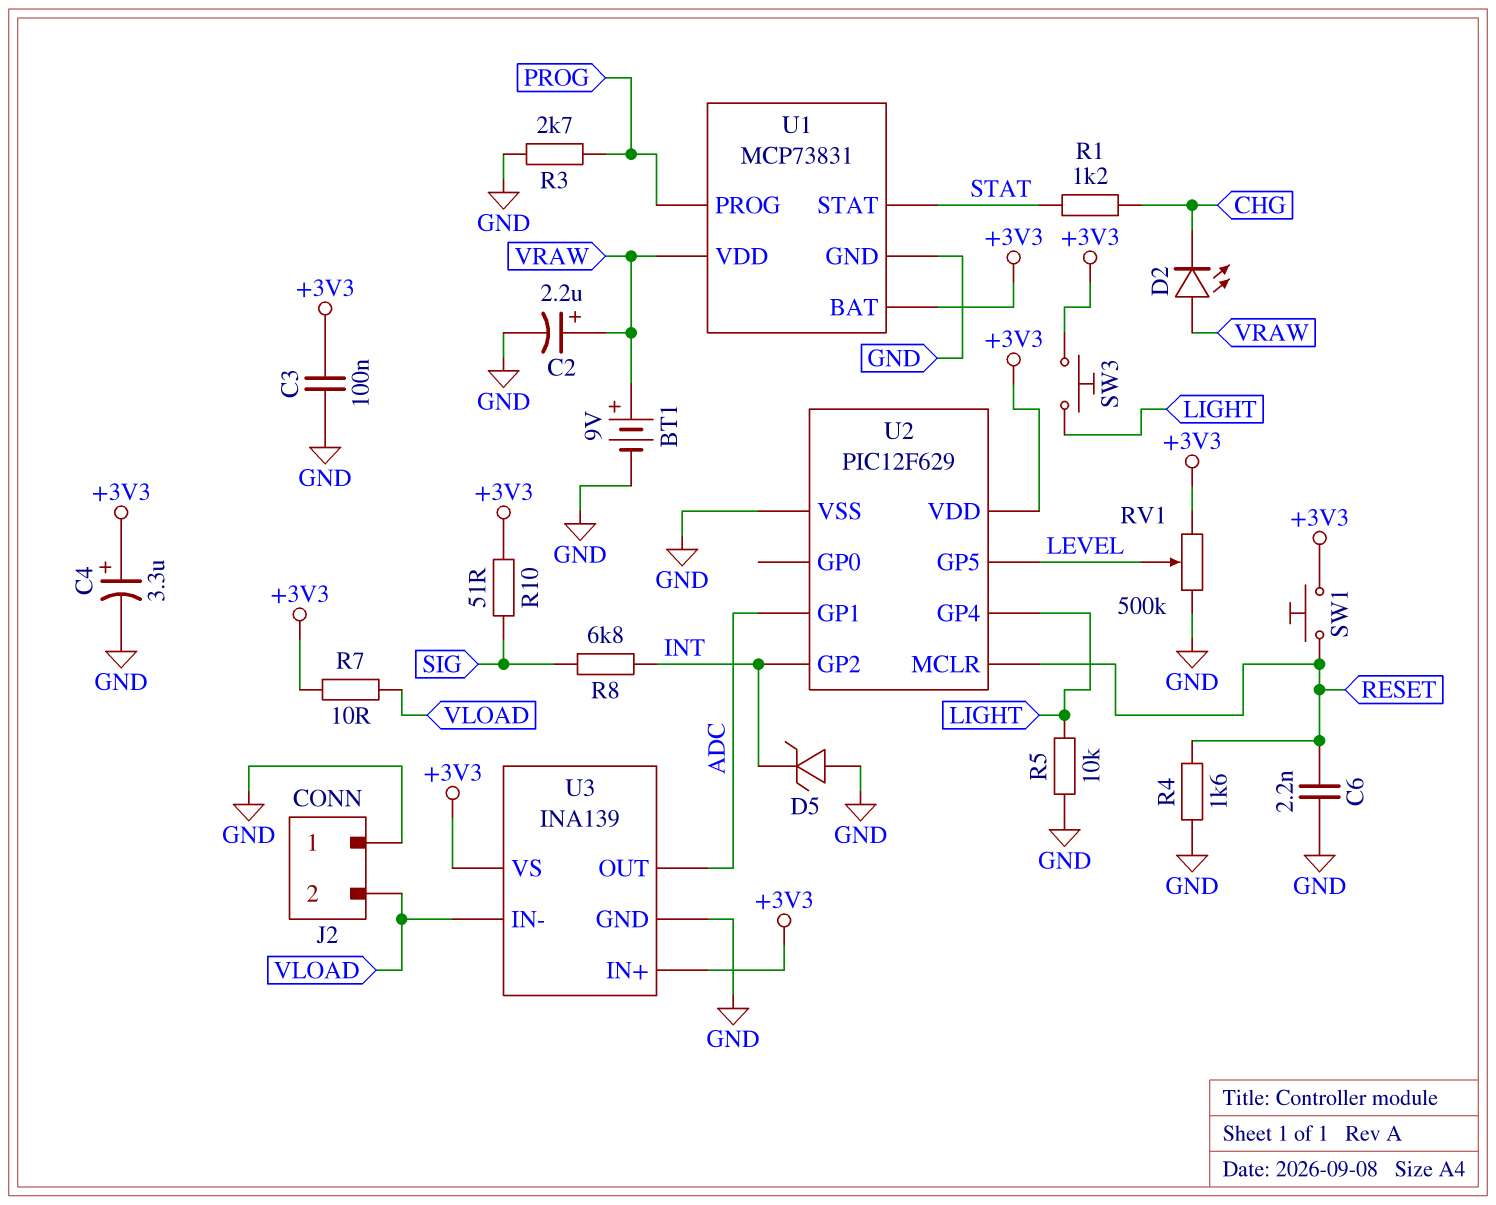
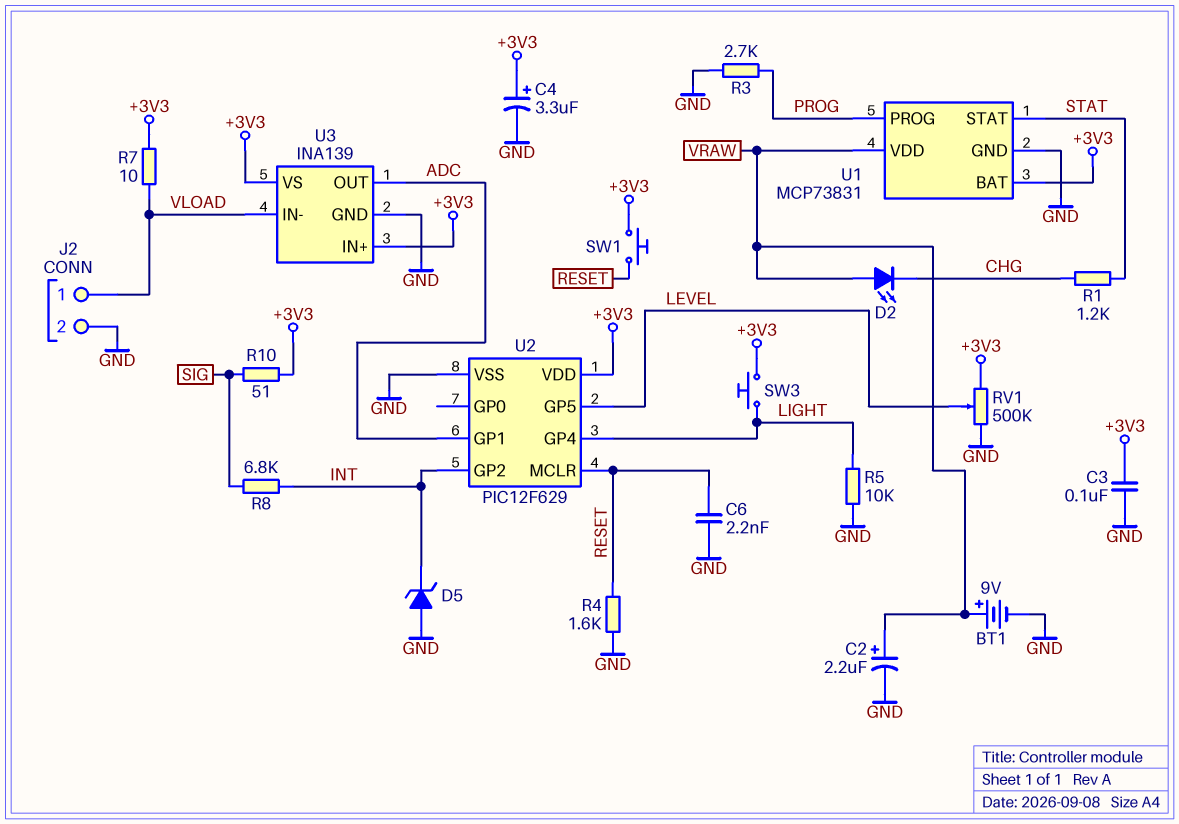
J2 pin 1: GND -> VLOAD
J2 pin 2: VLOAD -> GND

